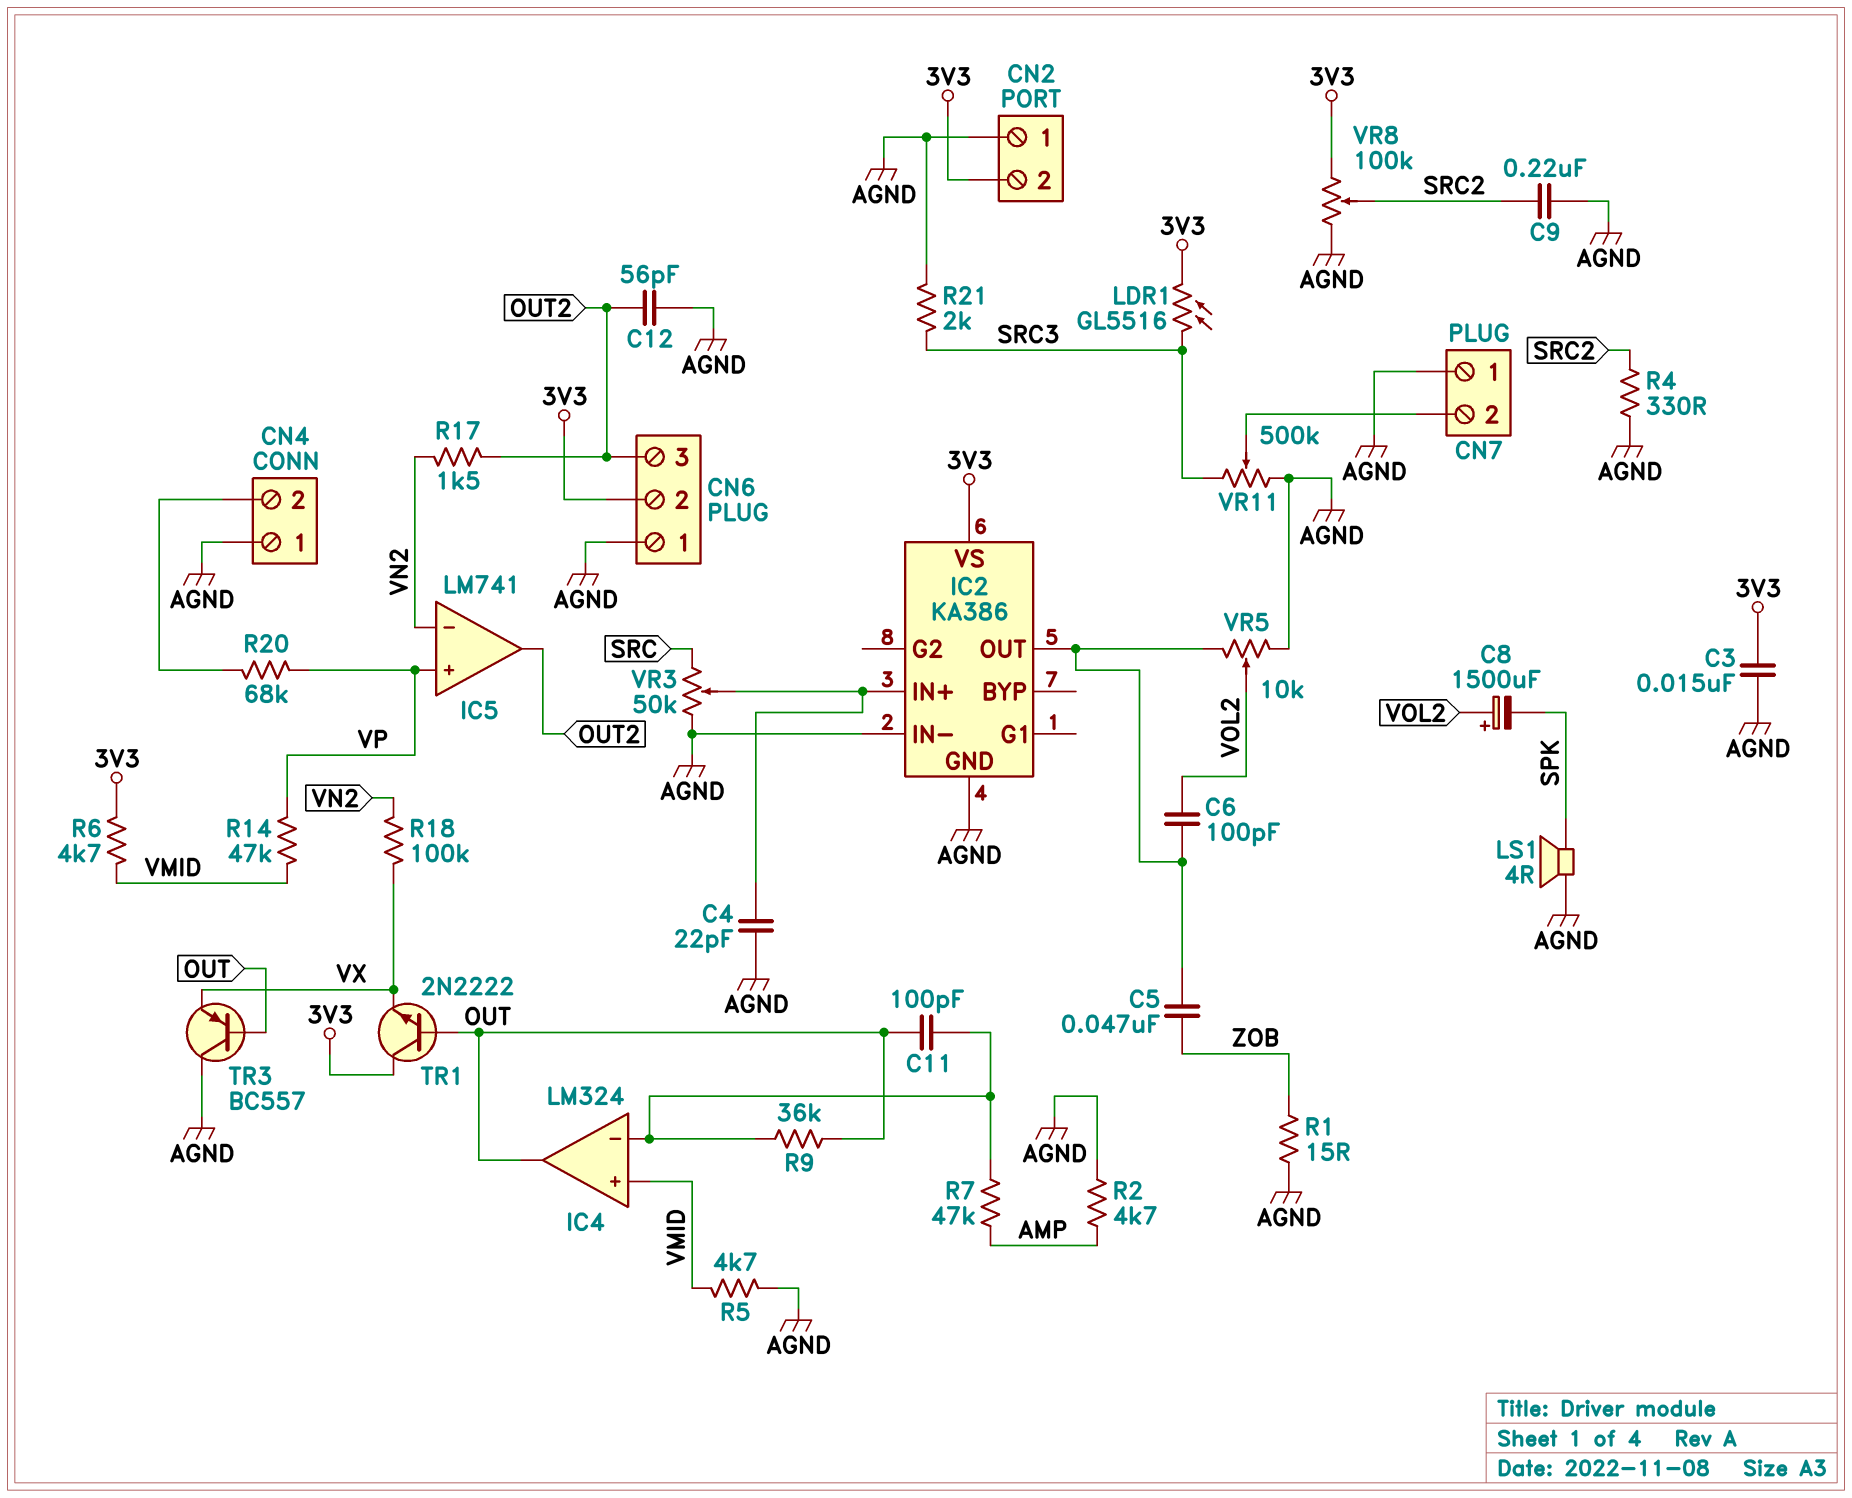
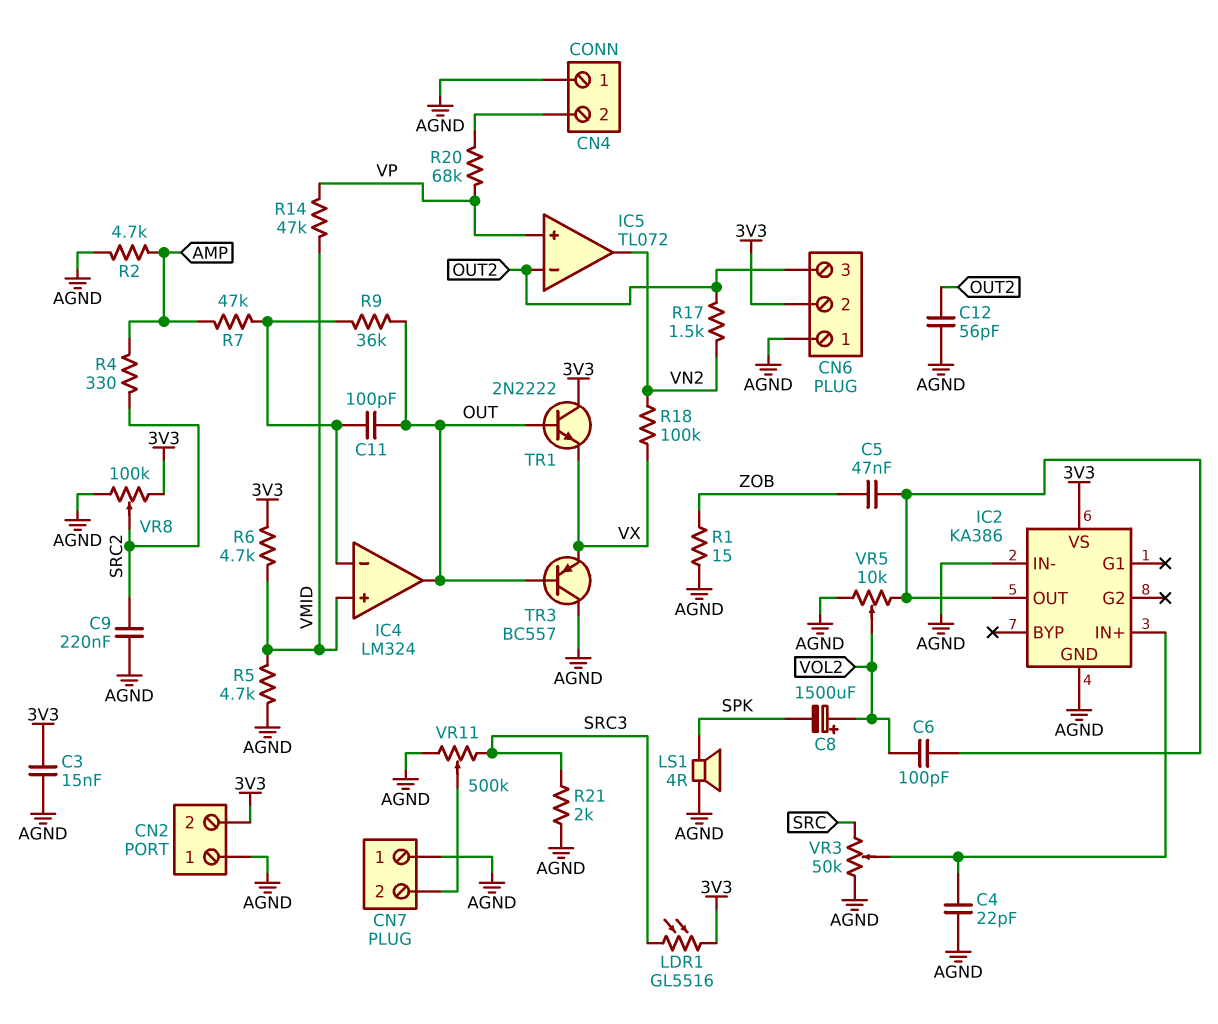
IC5: LM741 -> TL072
IC5 pin in-: VN2 -> OUT2
IC5 pin out: OUT2 -> VN2
R4: 330 (AGND, SRC2) -> 330 (AMP, SRC2)

